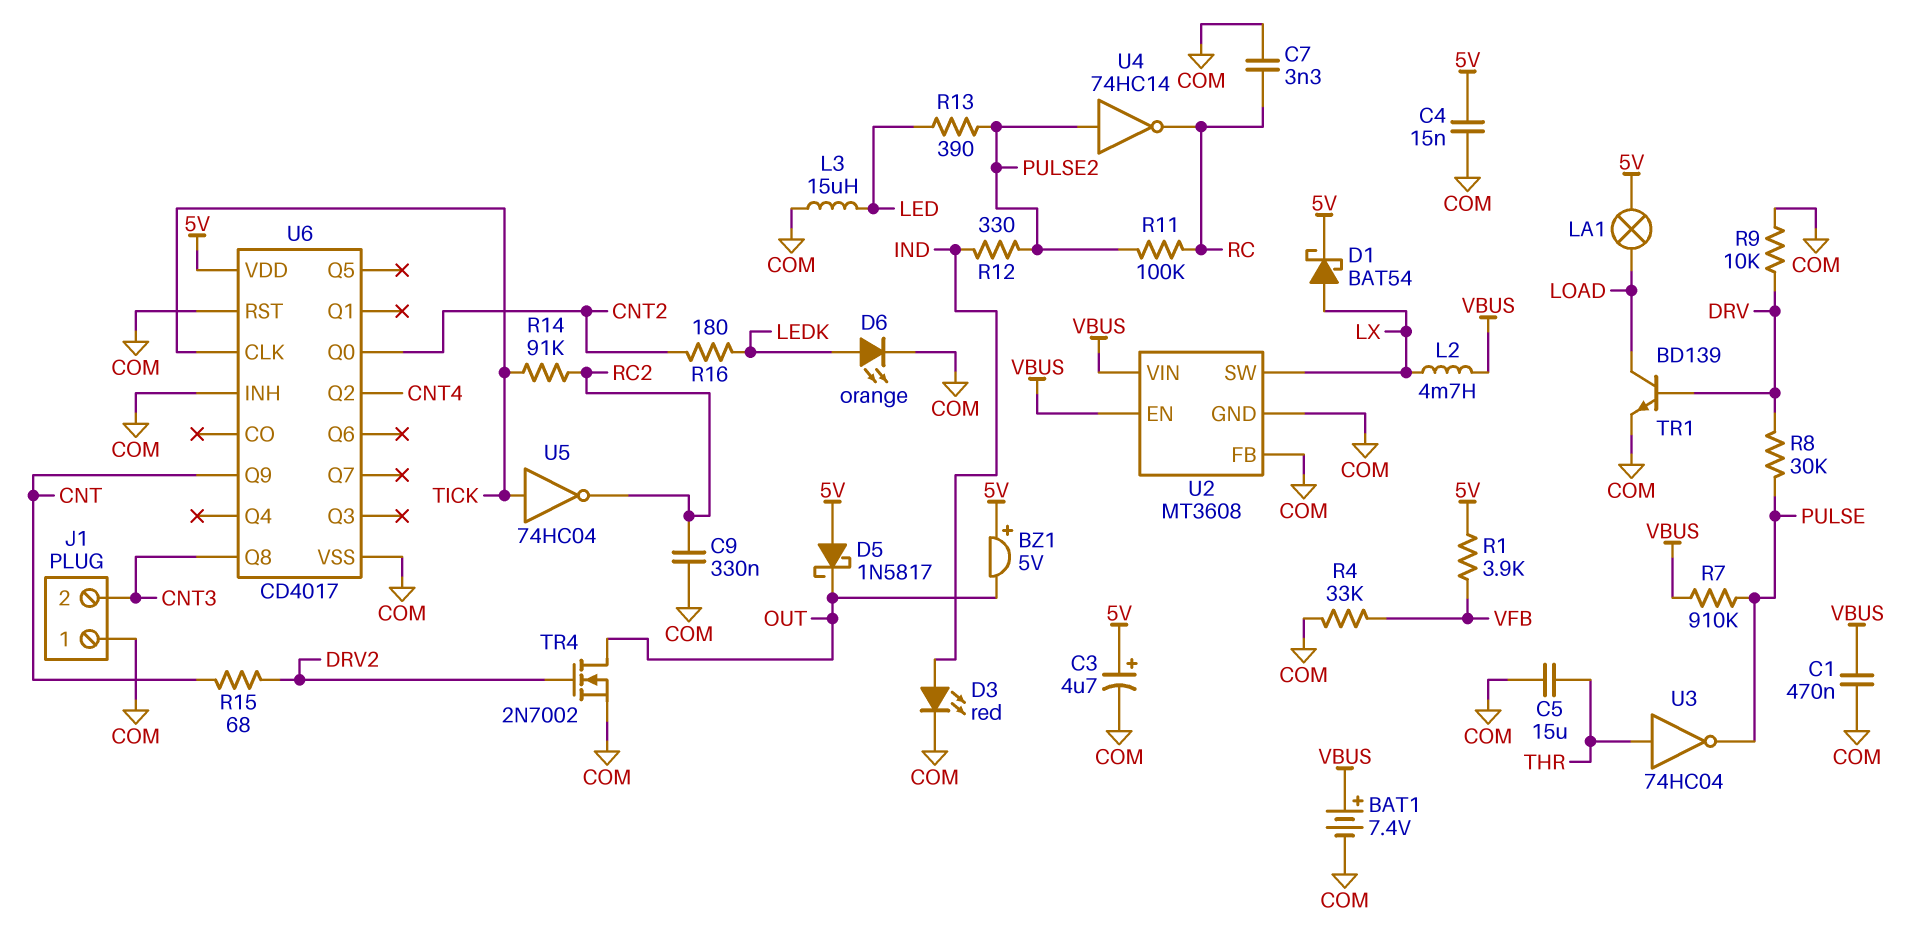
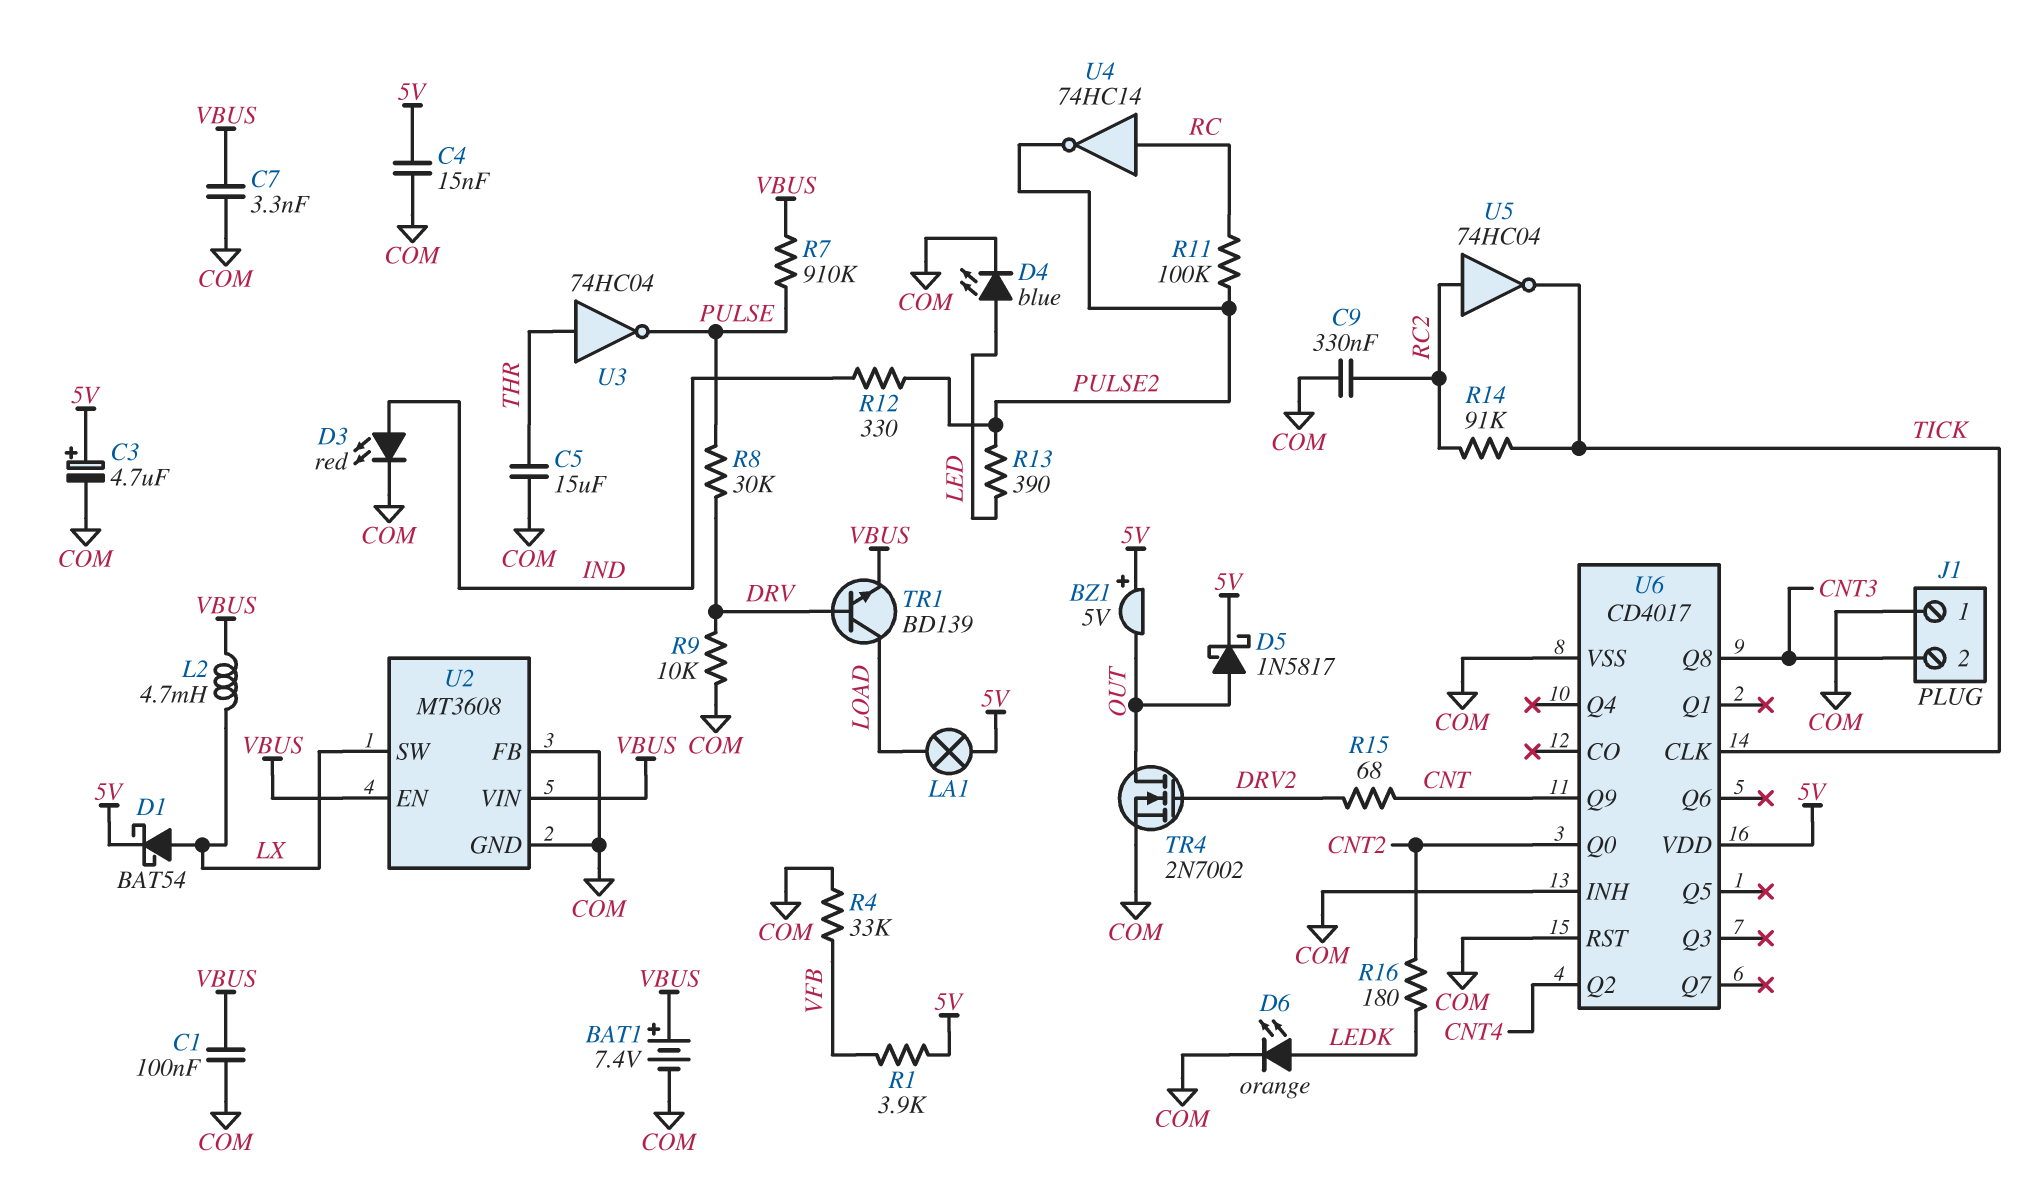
C1: 470nF (COM, VBUS) -> 100nF (COM, VBUS)
C7: 3.3nF (COM, RC) -> 3.3nF (COM, VBUS)
D4: none -> LED blue (A LED, K COM)
D5: schottky 1N5817 (A 5V, K OUT) -> schottky 1N5817 (A OUT, K 5V)
L3: 15uH (COM, LED) -> none
TR1: NPN BD139 (B DRV, C LOAD, E COM) -> NPN BD139 (B DRV, C LOAD, E VBUS)
U4: NOT 74HC14 (in PULSE2, out RC) -> NOT 74HC14 (in RC, out PULSE2)
U5: NOT 74HC04 (in TICK, out RC2) -> NOT 74HC04 (in RC2, out TICK)

